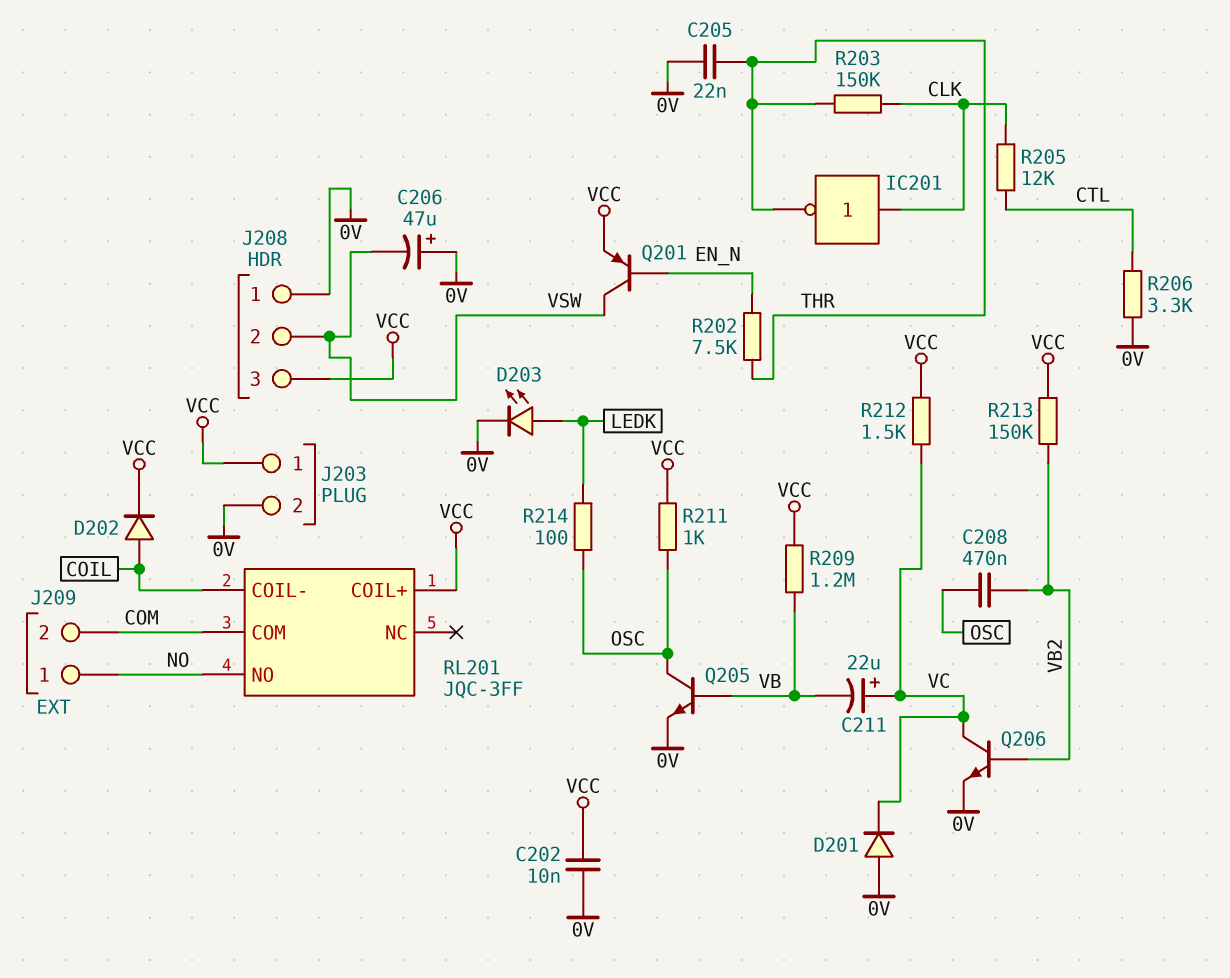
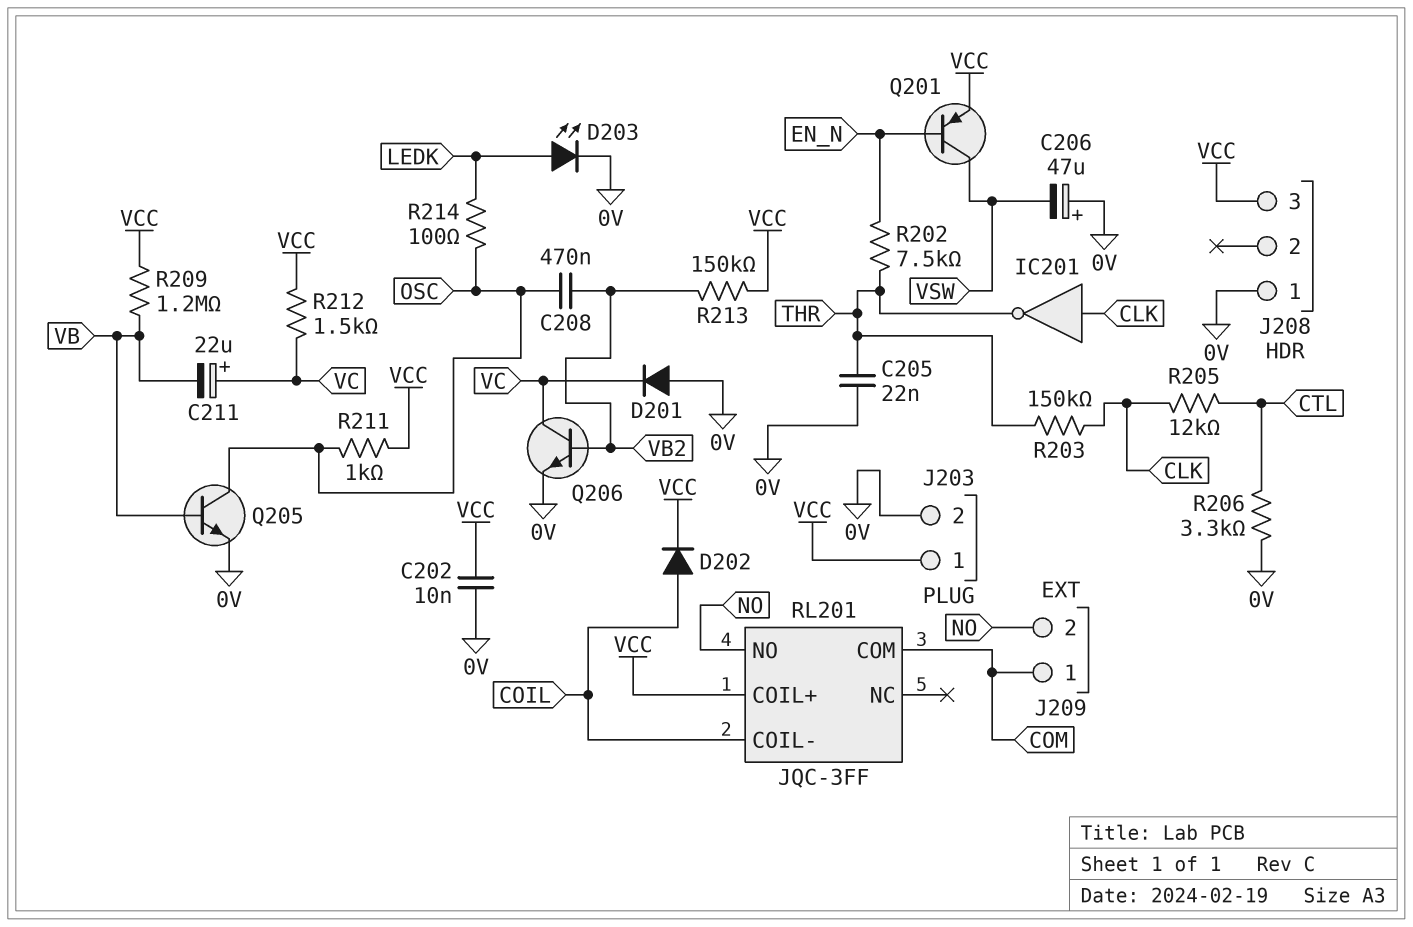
J208 pin 2: VSW -> none
J209 pin 1: NO -> COM
J209 pin 2: COM -> NO

